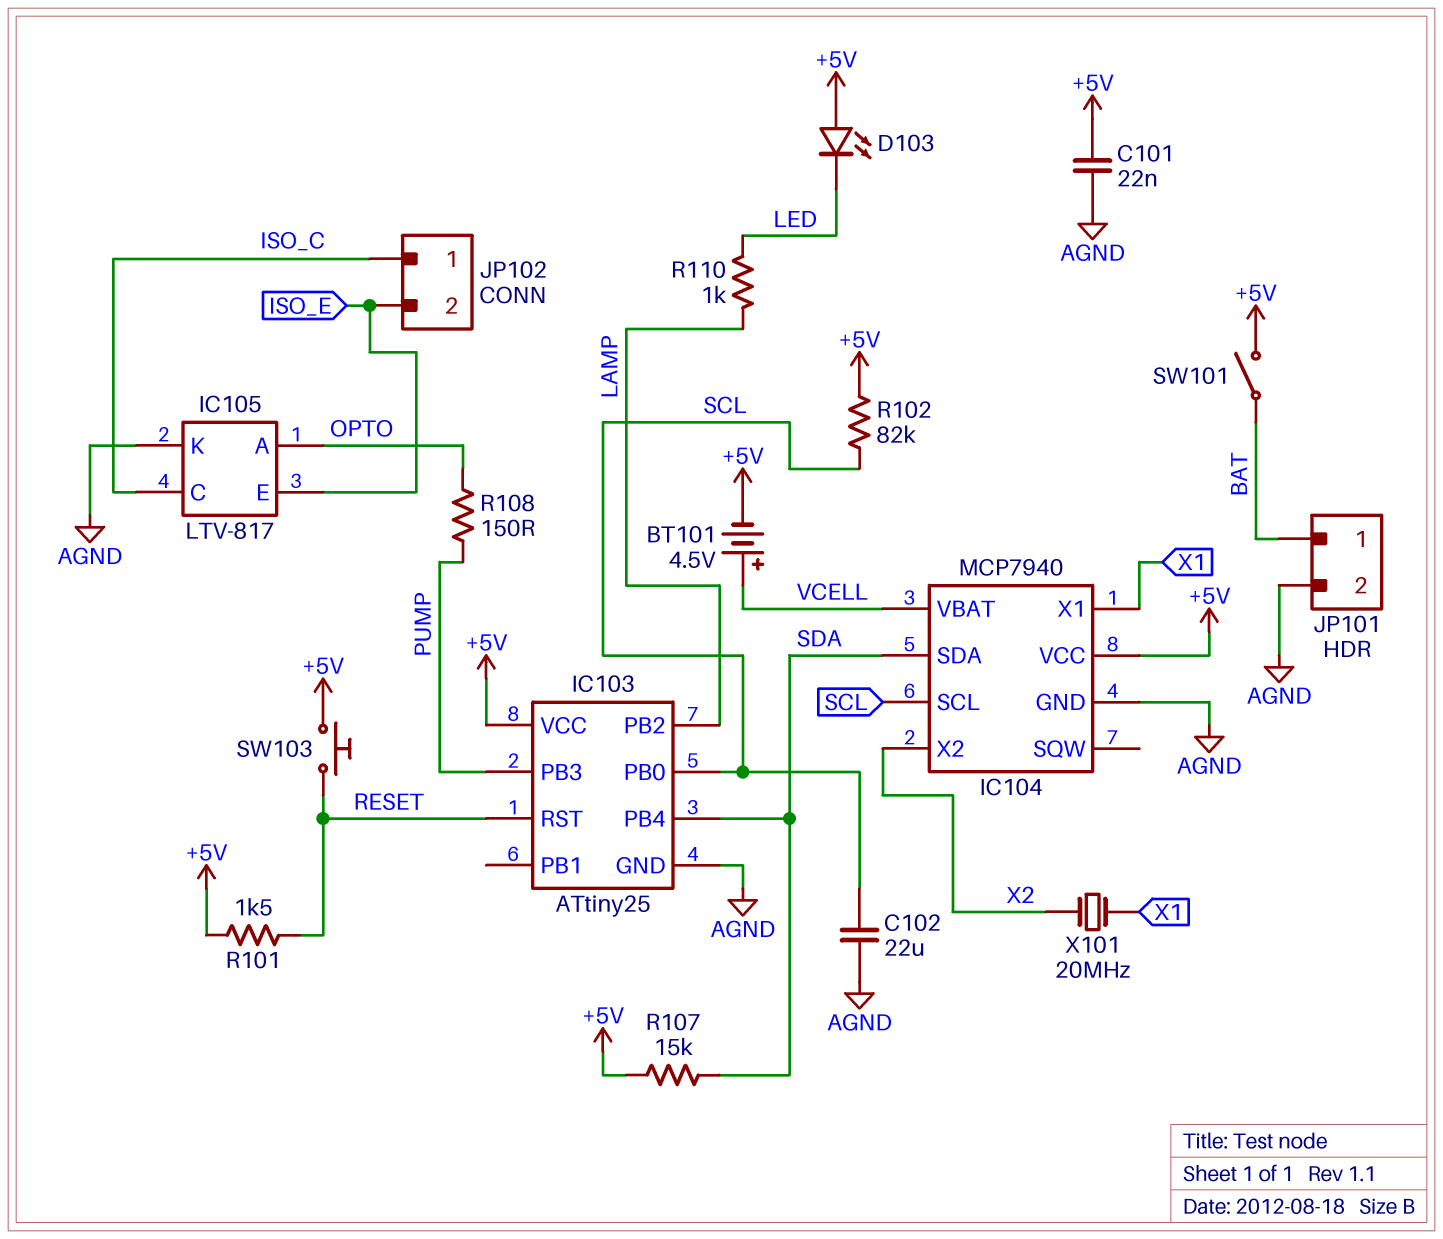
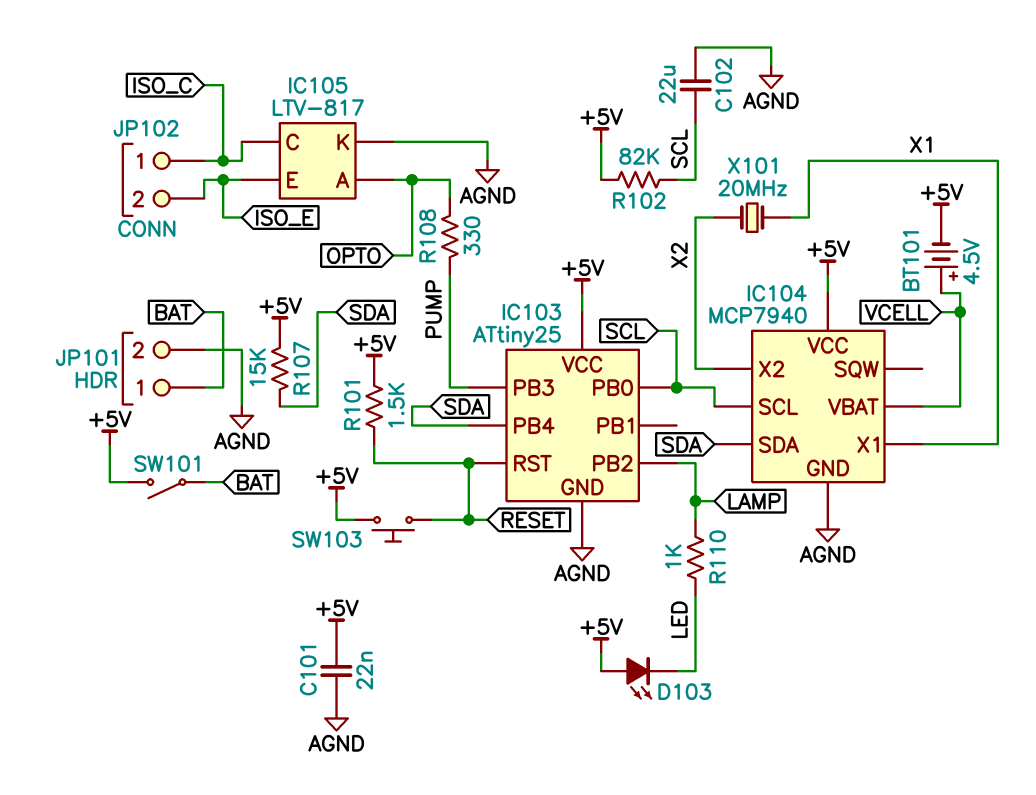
R108: 150 (OPTO, PUMP) -> 330 (OPTO, PUMP)

